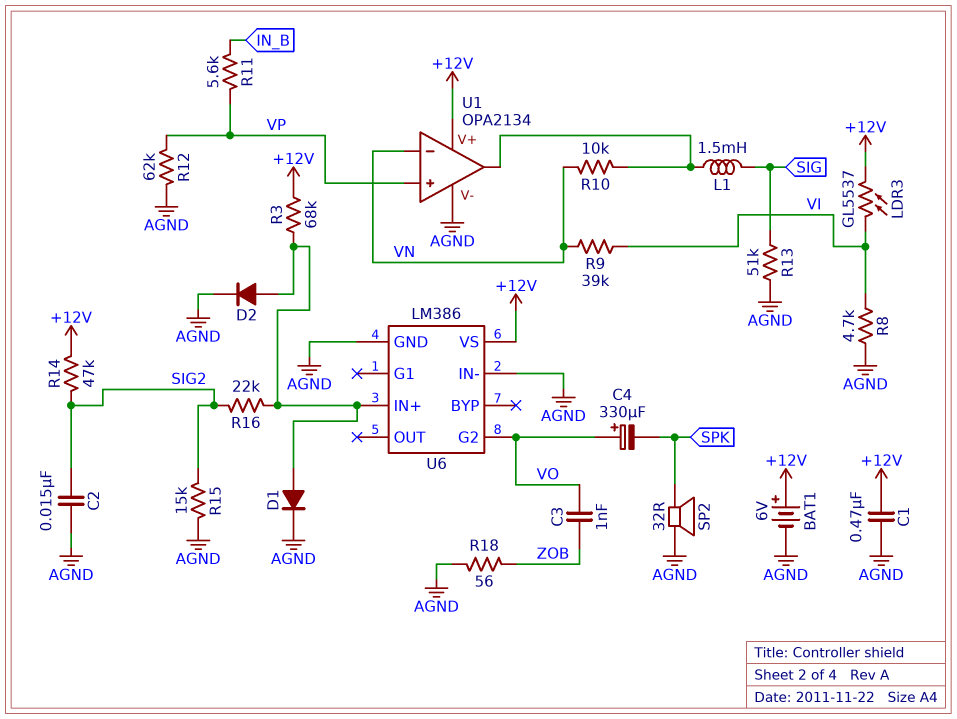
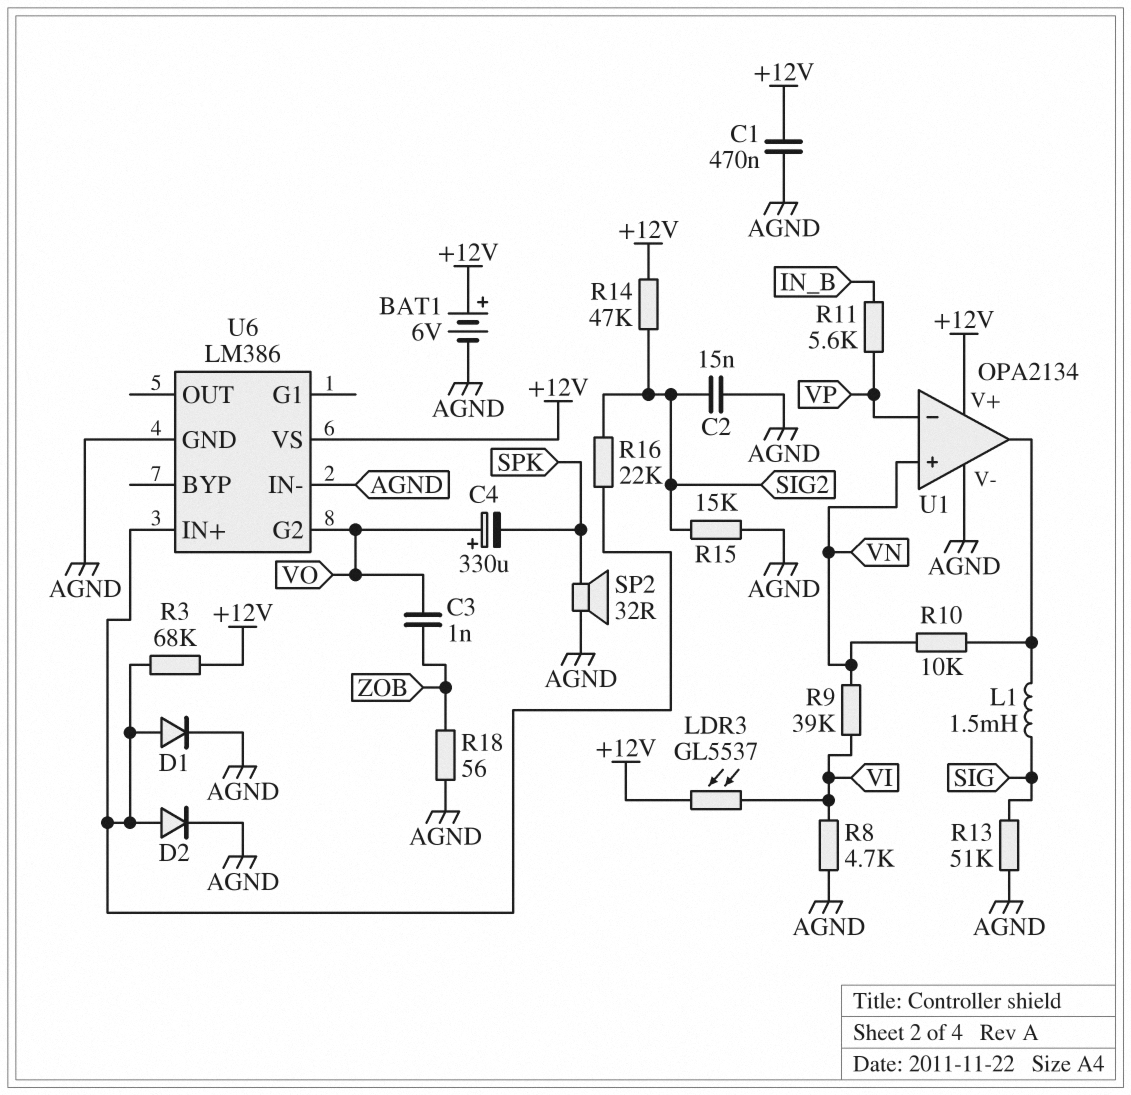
R12: 62k (AGND, VP) -> none
U1 pin in+: VP -> VN
U1 pin in-: VN -> VP

